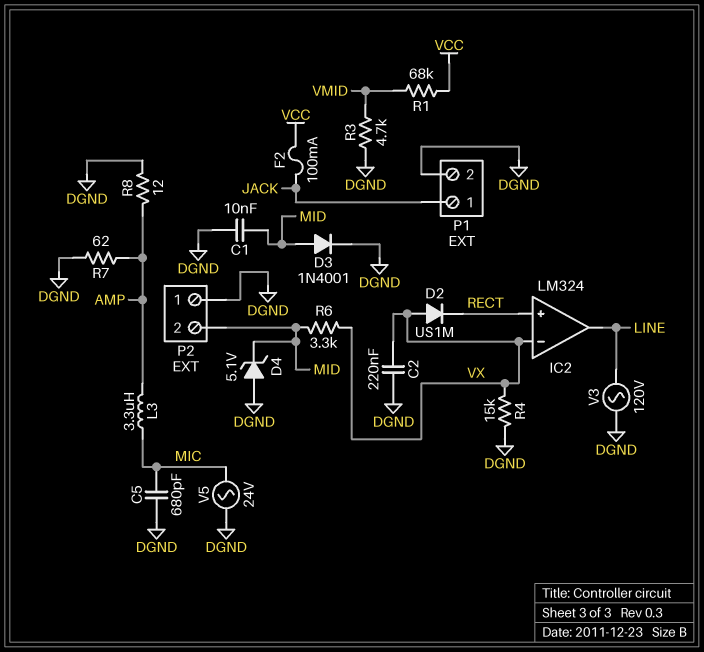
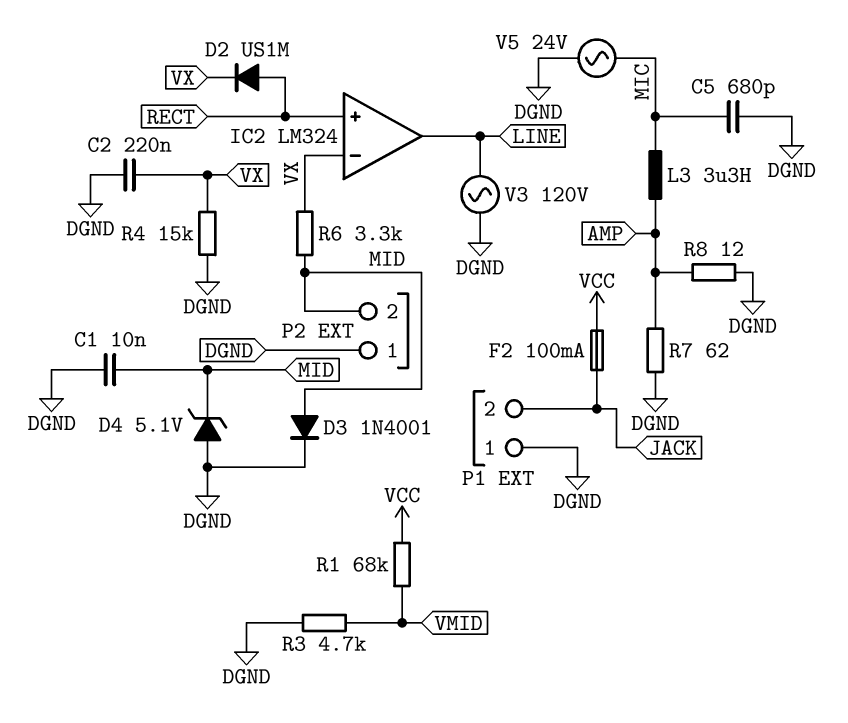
D2: diode US1M (A VX, K RECT) -> diode US1M (A RECT, K VX)
P1 pin 1: JACK -> DGND
P1 pin 2: DGND -> JACK

